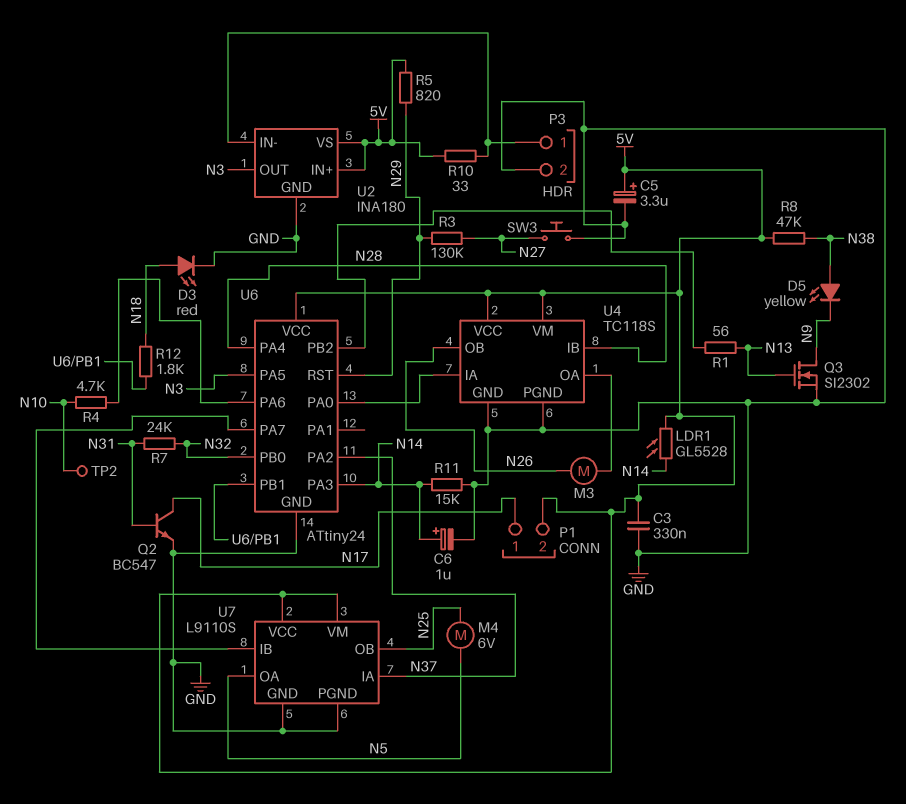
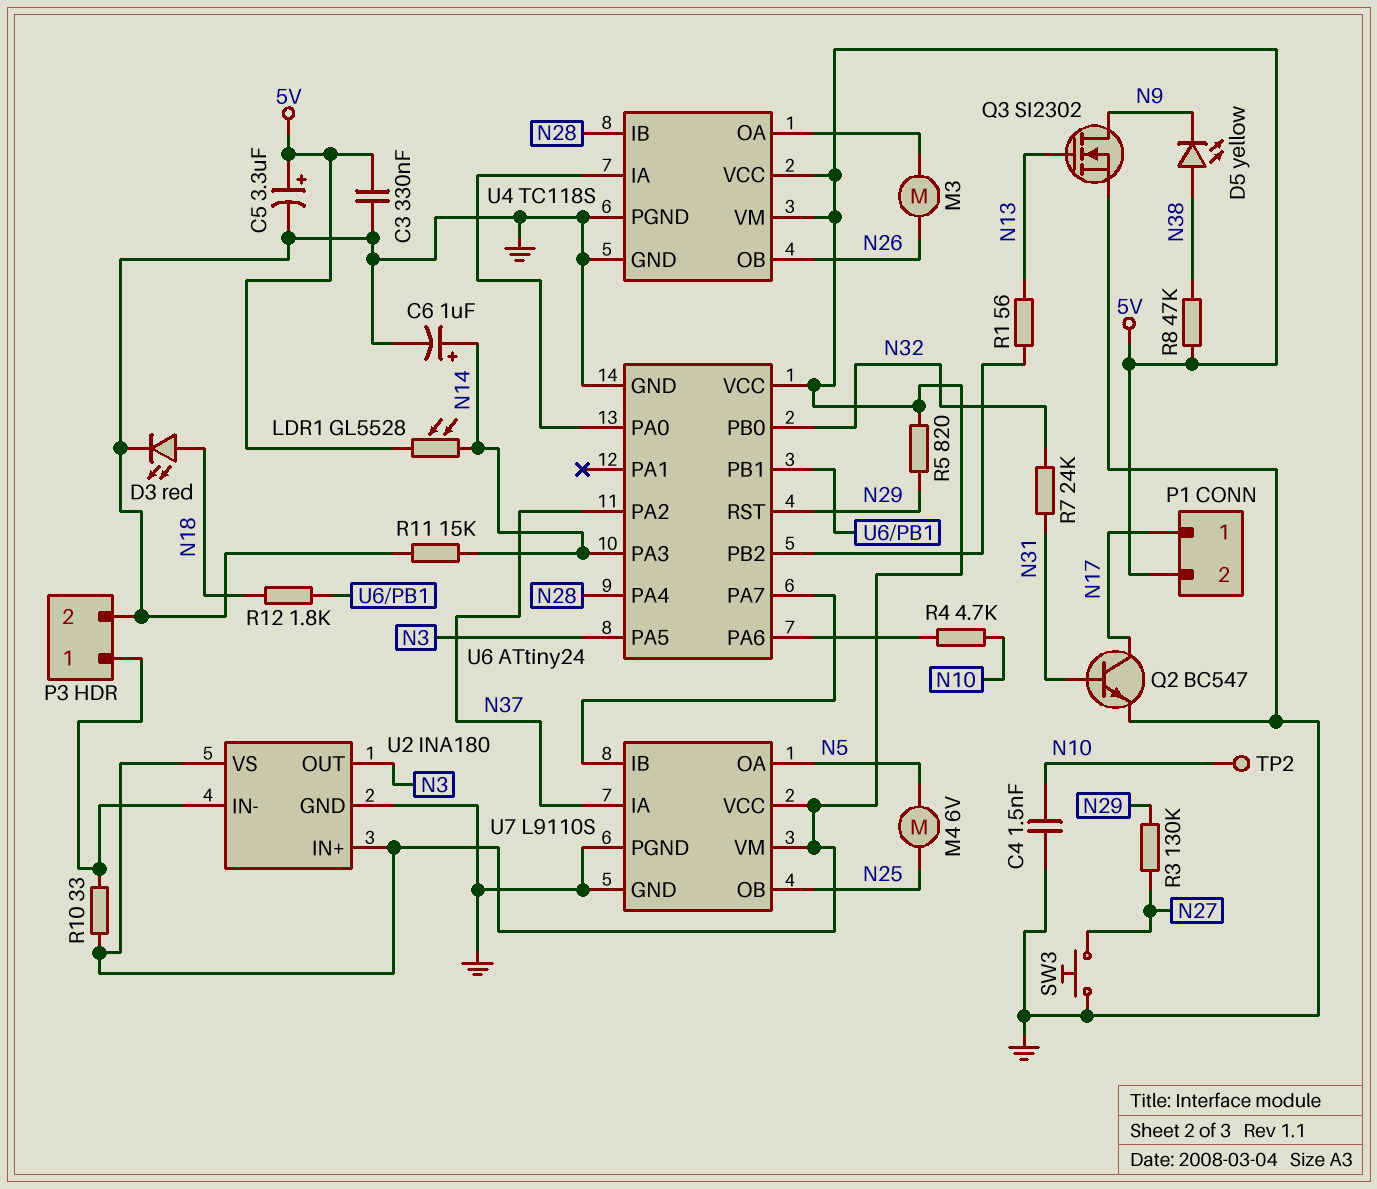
C4: none -> 1.5nF (GND, N10)

